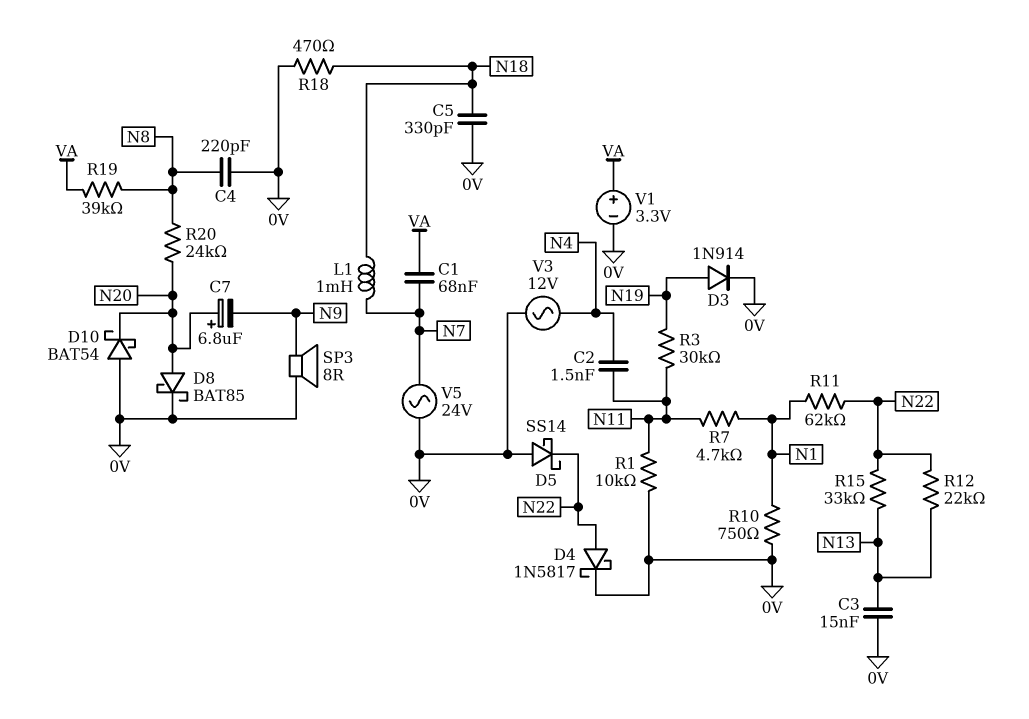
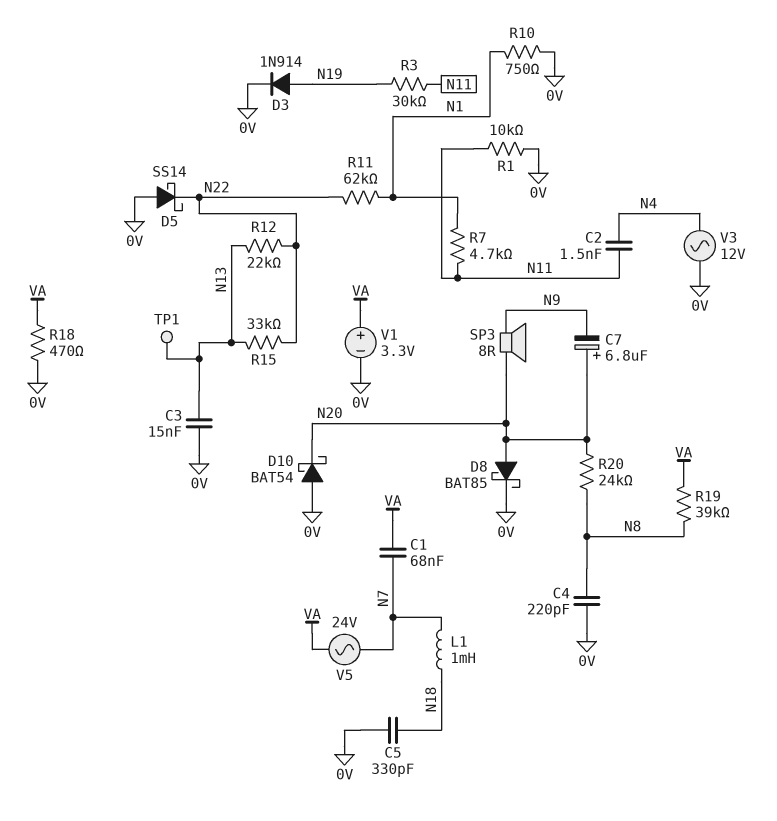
D4: schottky 1N5817 (A N22, K 0V) -> none
R18: 470 (0V, N18) -> 470 (0V, VA)
SP3: speaker 8R (0V, N9) -> speaker 8R (N9, N20)
TP1: none -> test point (N13)
V5: AC 24V (0V, N7) -> AC 24V (N7, VA)

